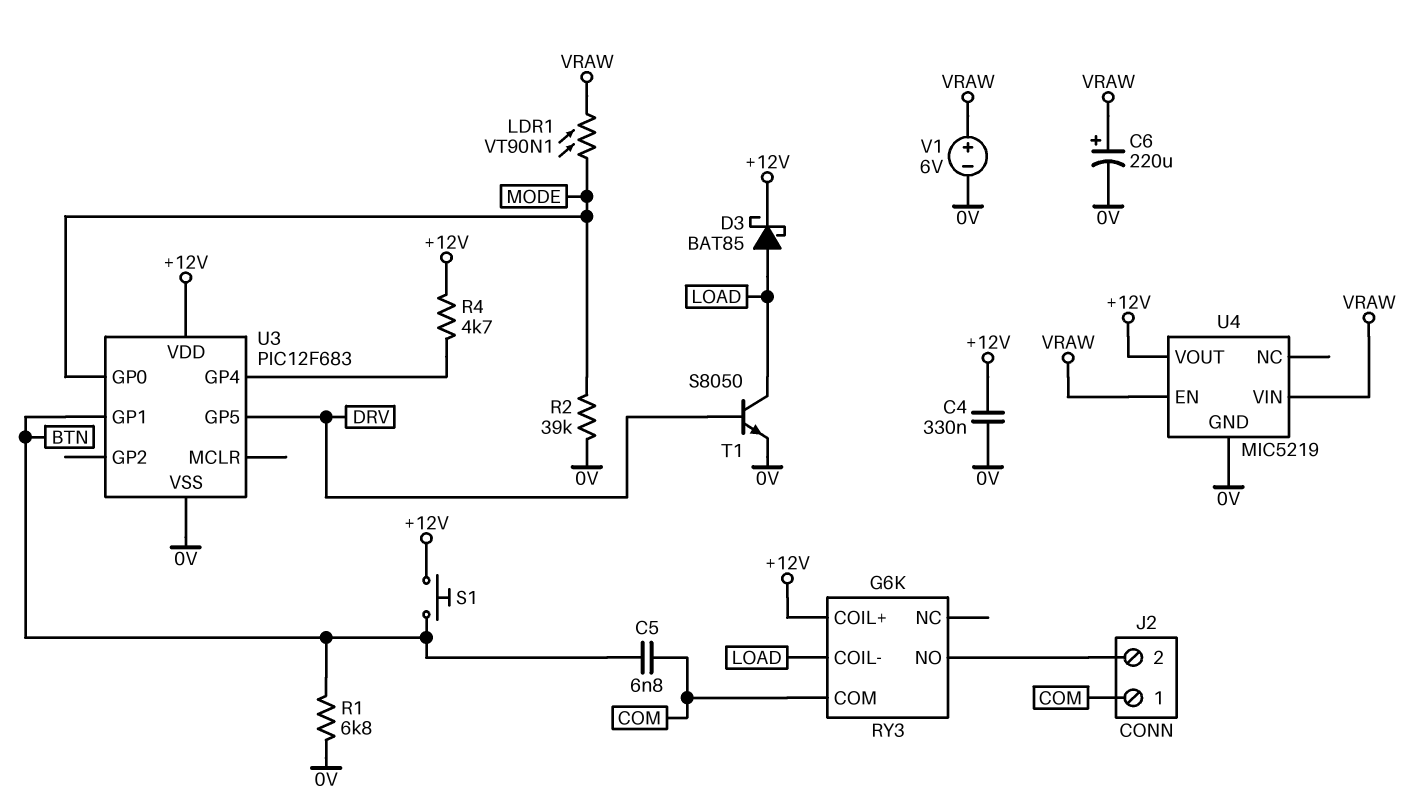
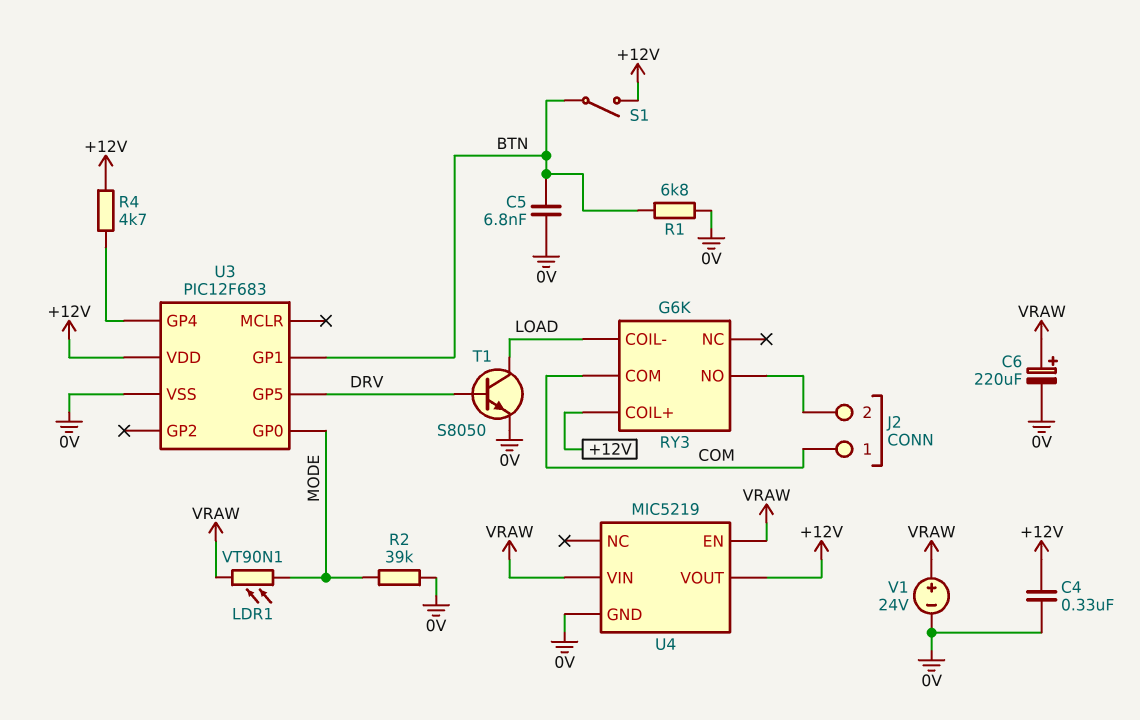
C5: 6.8nF (BTN, COM) -> 6.8nF (0V, BTN)
D3: schottky BAT85 (A LOAD, K +12V) -> none
S1: button (+12V, BTN) -> switch (+12V, BTN)
V1: 6V (plus VRAW, minus 0V) -> 24V (plus VRAW, minus 0V)

